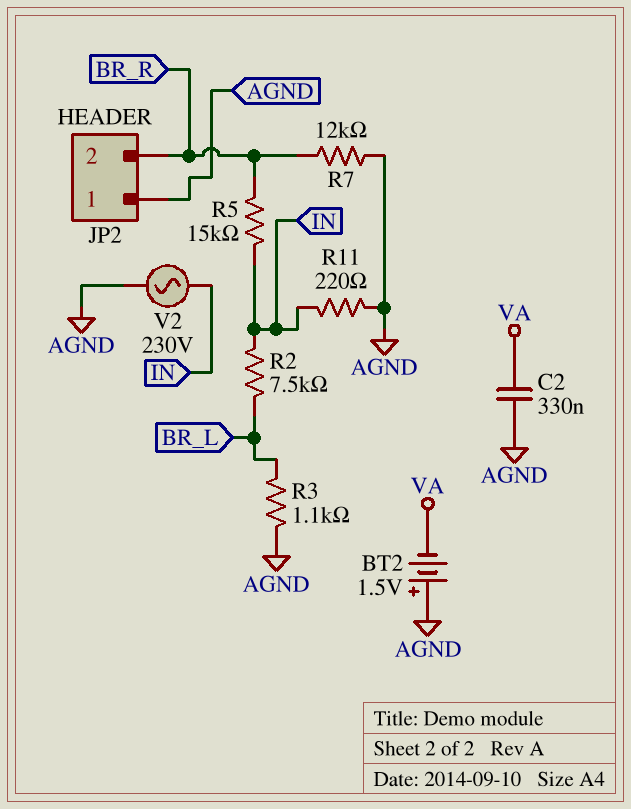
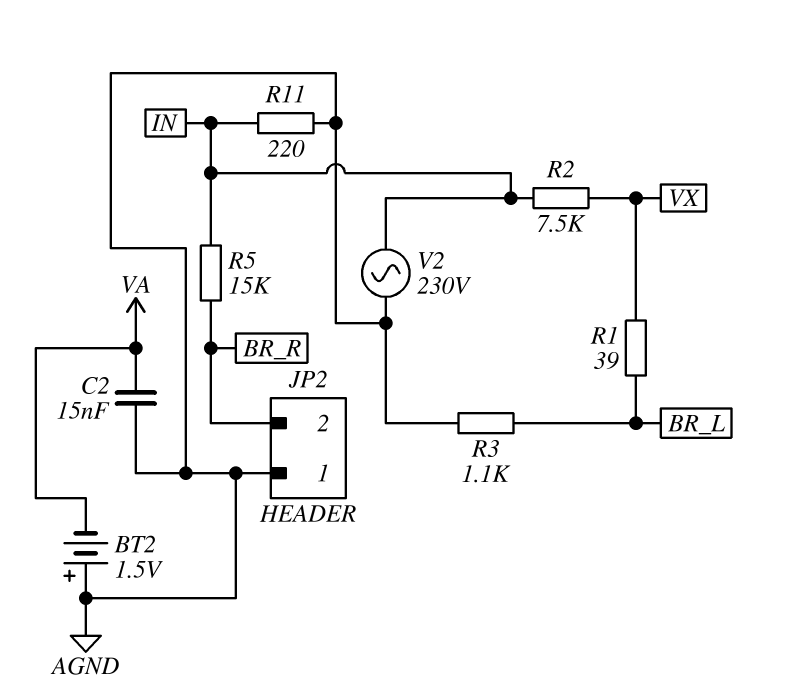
C2: 330nF (AGND, VA) -> 15nF (AGND, VA)
R1: none -> 39 (BR_L, VX)
R2: 7.5k (BR_L, IN) -> 7.5k (IN, VX)
R7: 12k (AGND, BR_R) -> none

